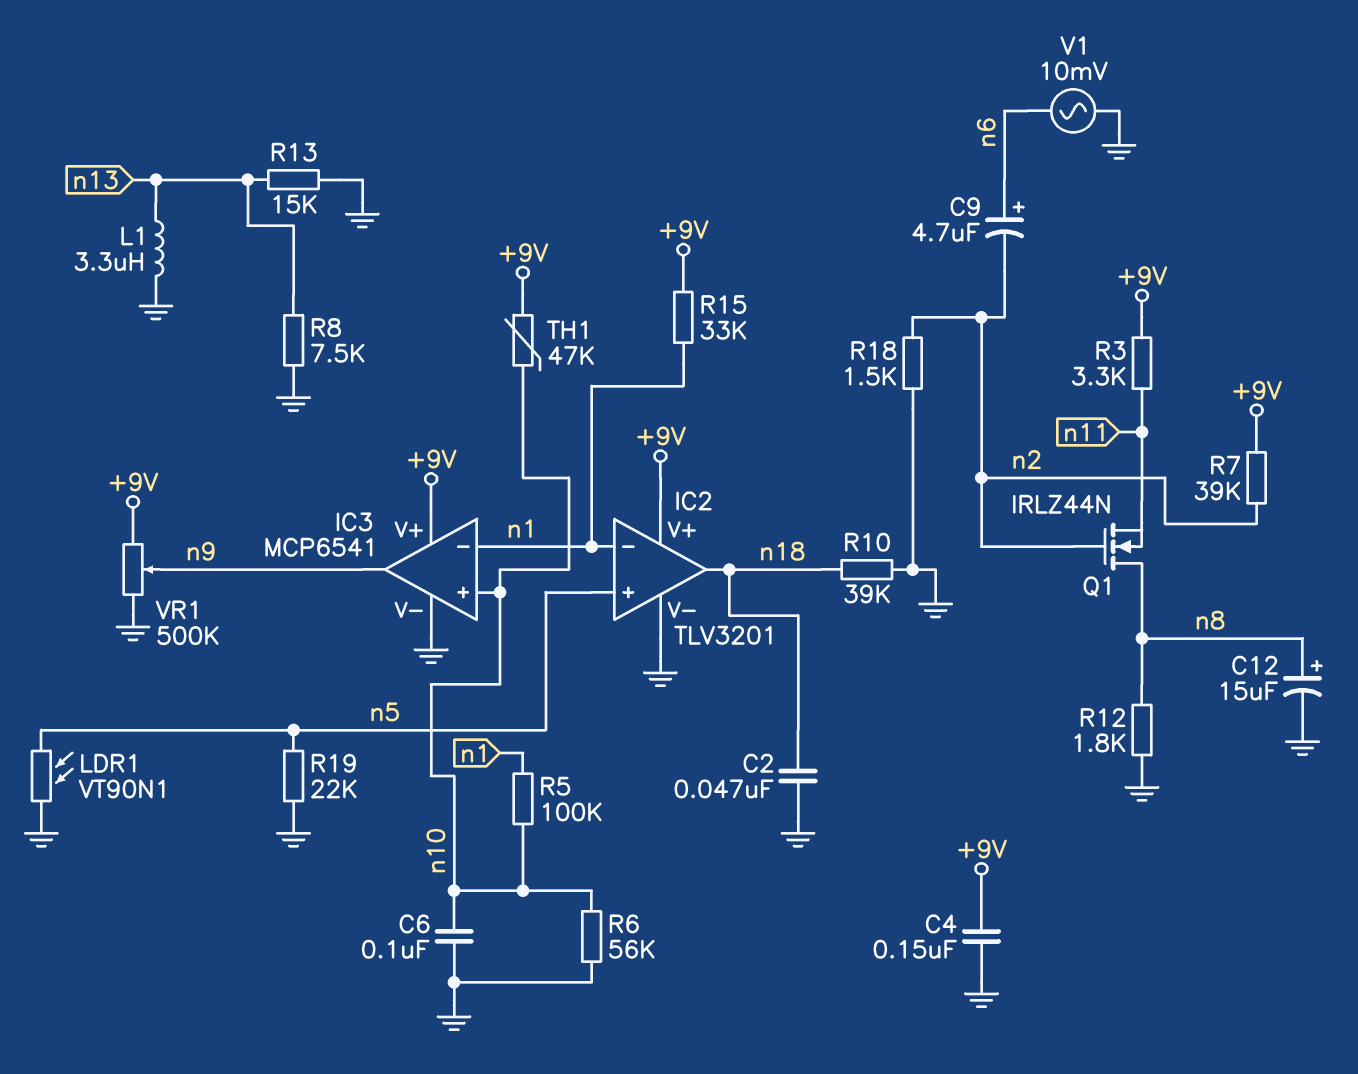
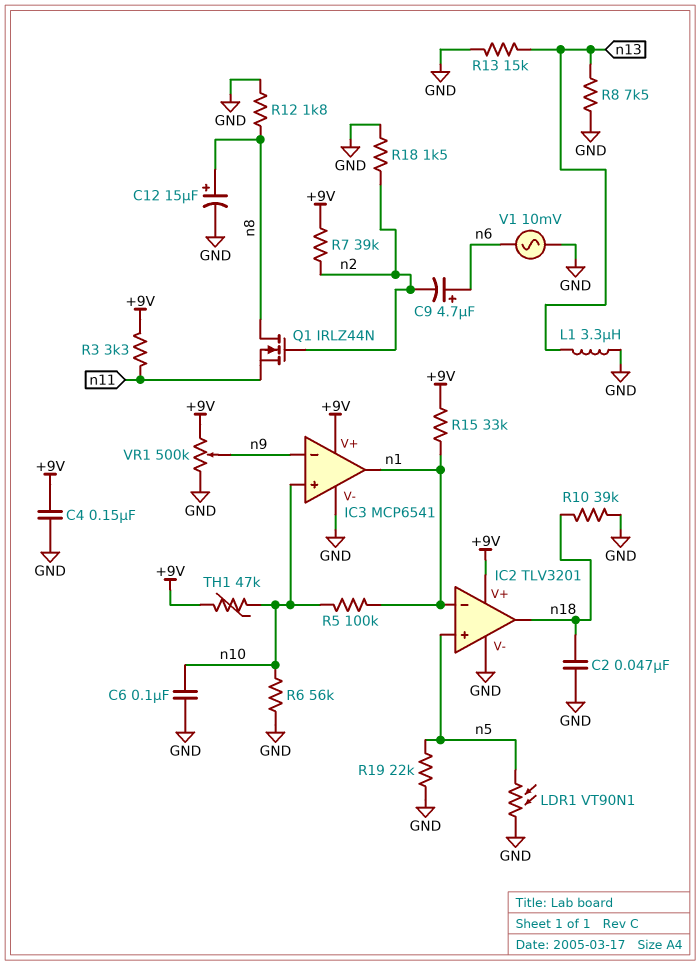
IC3 pin in-: n1 -> n9
IC3 pin out: n9 -> n1

